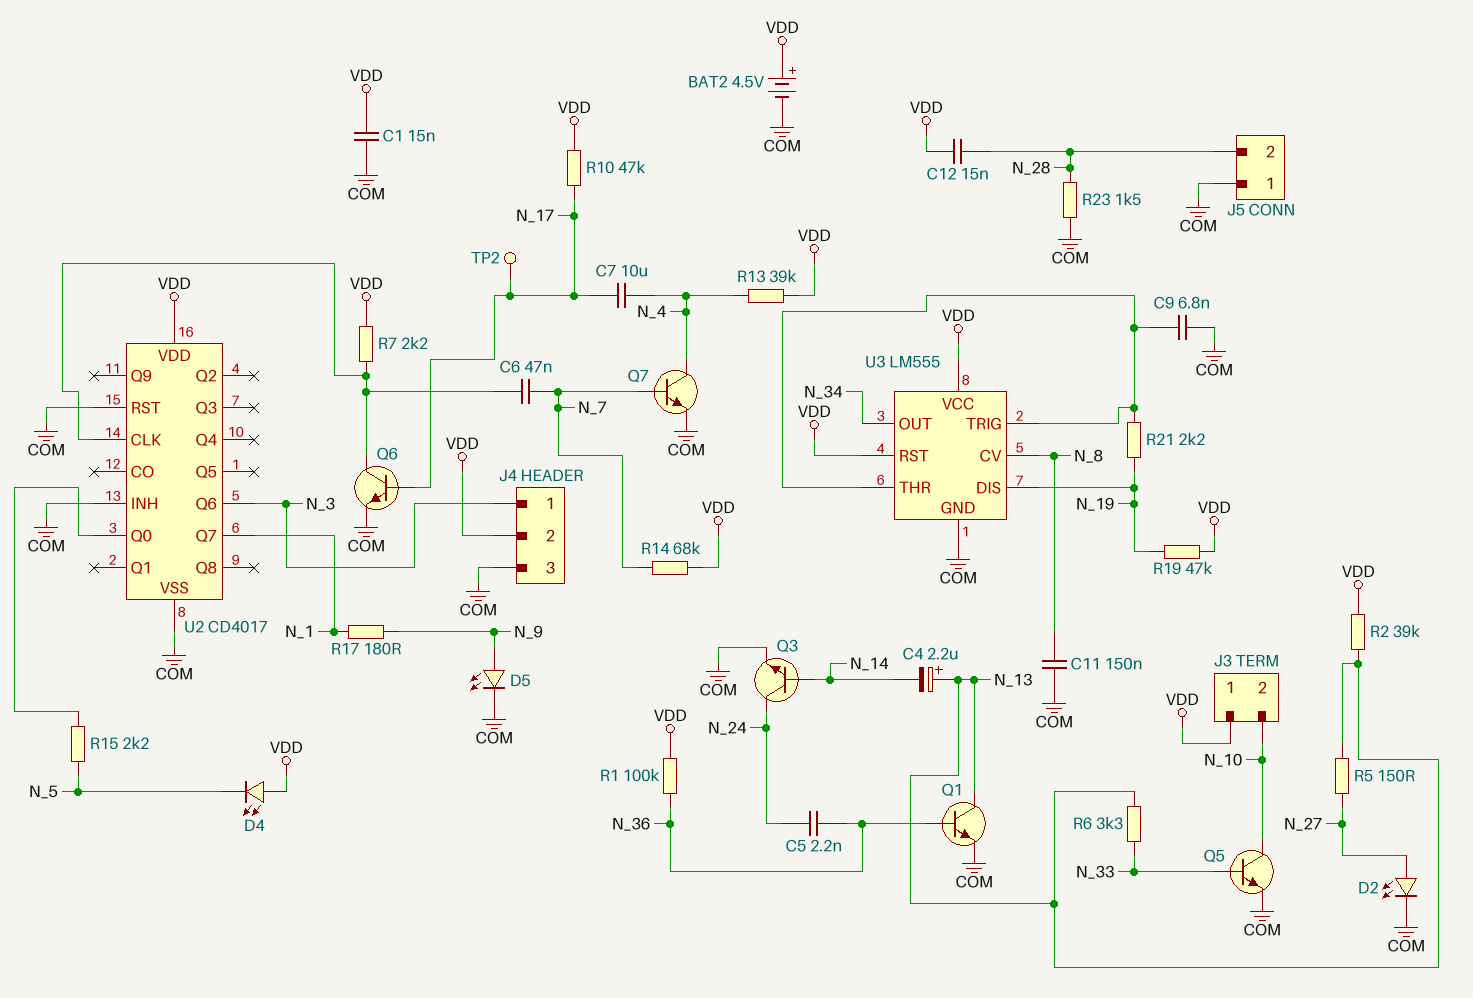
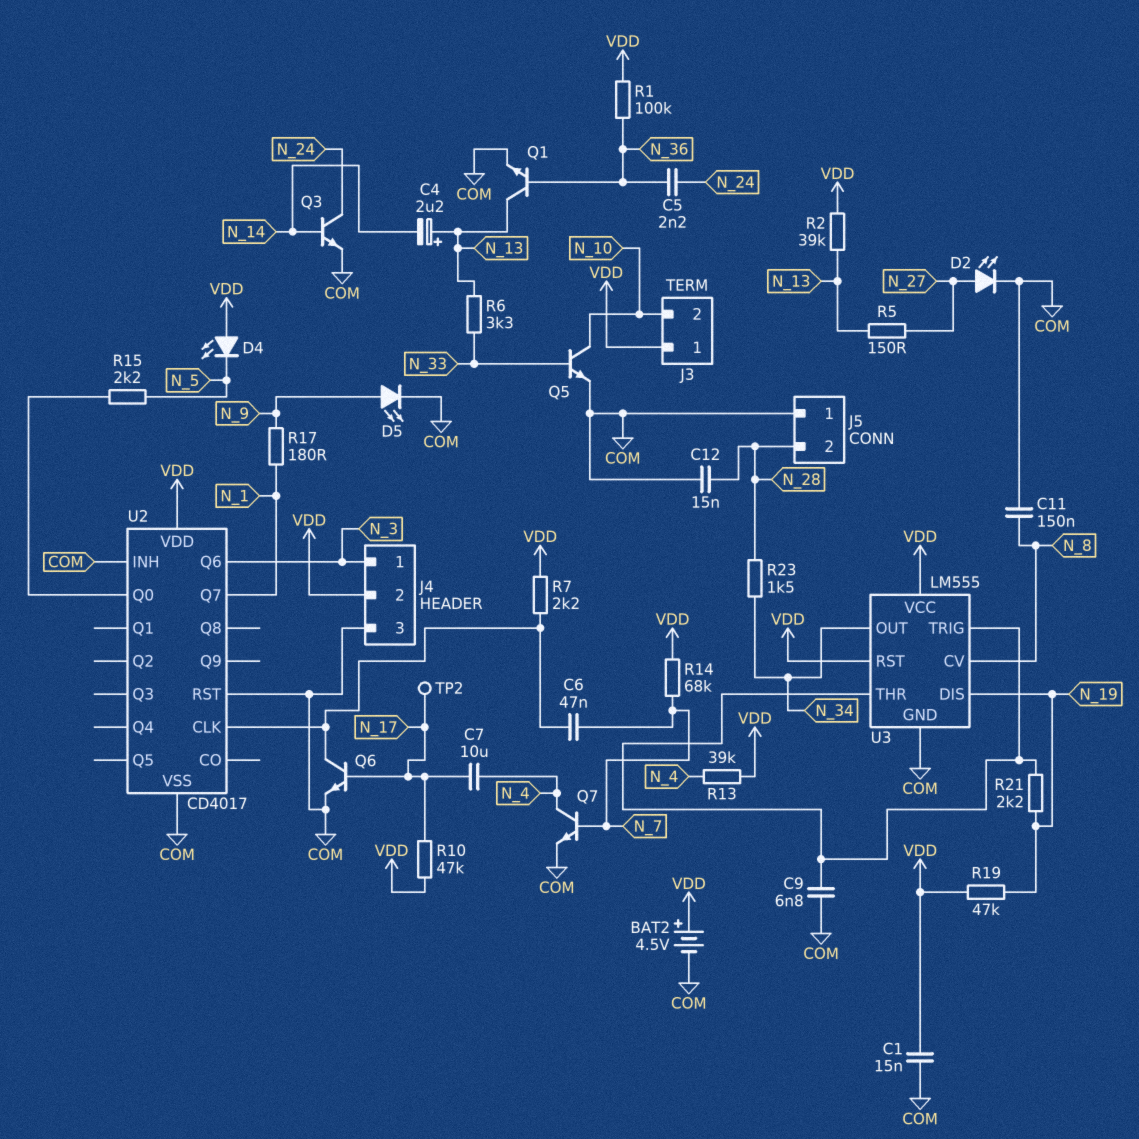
C12: 15nF (N_28, VDD) -> 15nF (COM, N_28)
R23: 1.5k (COM, N_28) -> 1.5k (N_28, N_34)

